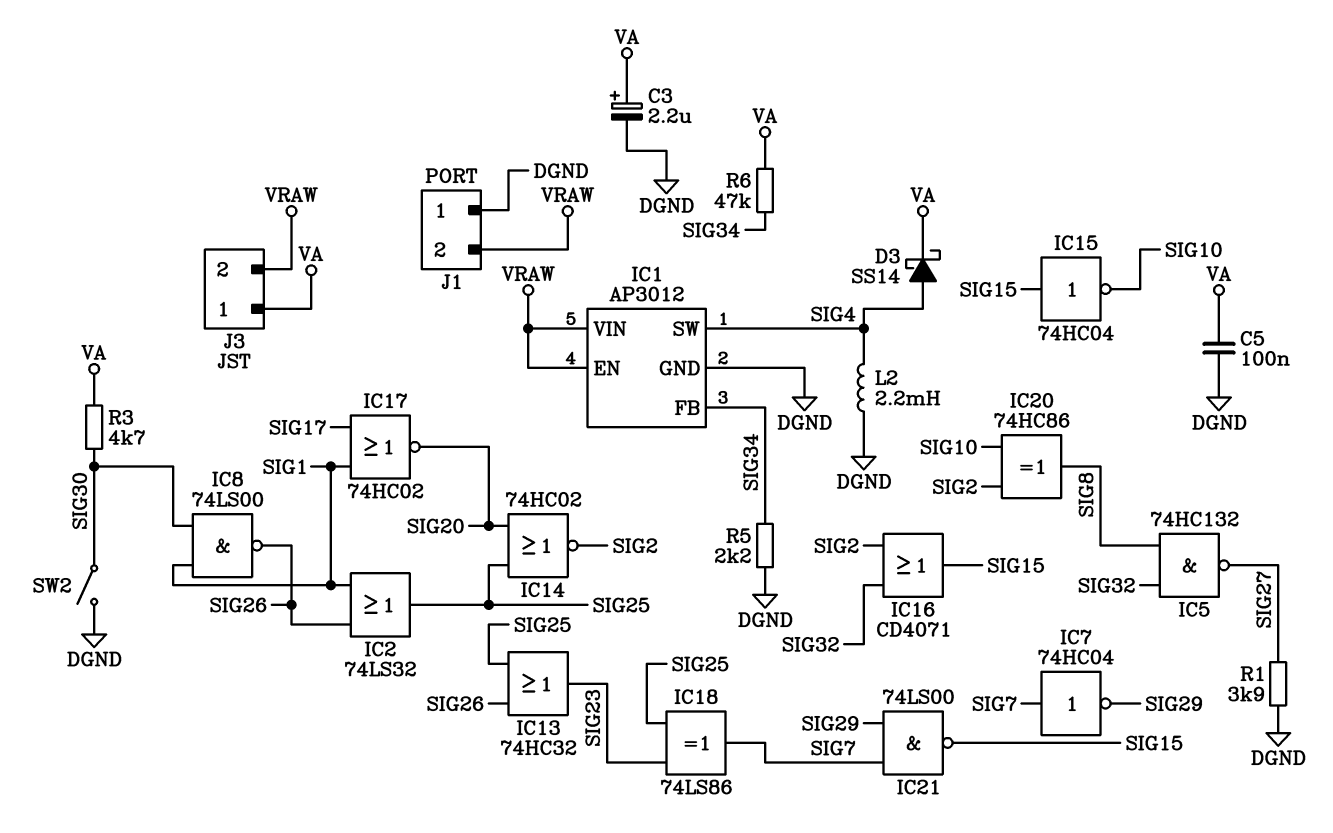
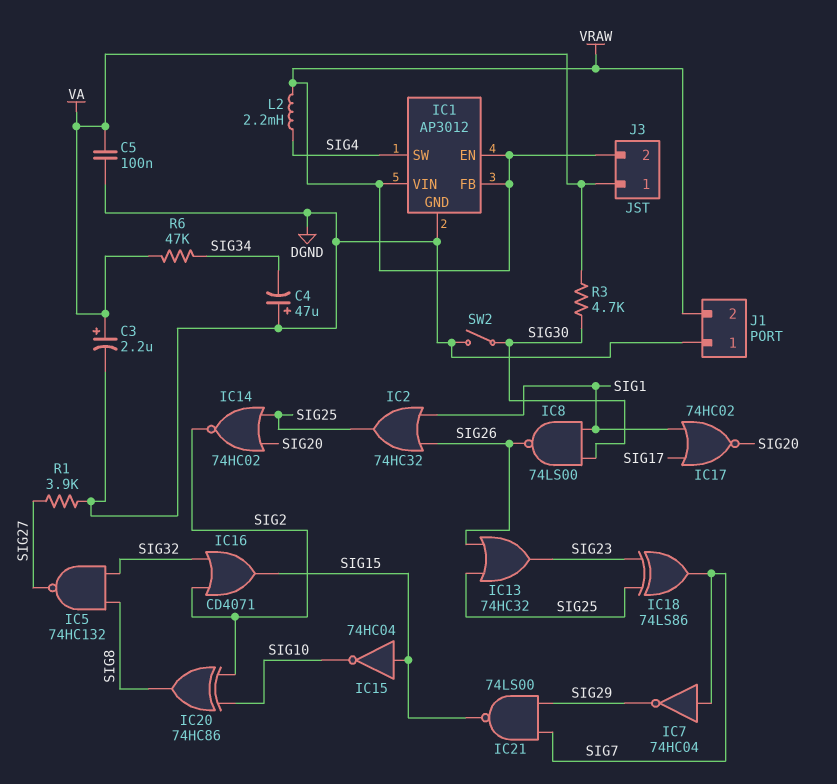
C4: none -> 47uF (plus DGND, minus SIG34)
D3: schottky SS14 (A SIG4, K VA) -> none
IC1 pin FB: SIG34 -> VRAW
IC2: OR 74LS32 (in SIG1, in SIG26, out SIG25) -> OR 74HC32 (in SIG1, in SIG26, out SIG25)
L2: 2.2mH (DGND, SIG4) -> 2.2mH (SIG4, VRAW)
R5: 2.2k (DGND, SIG34) -> none

